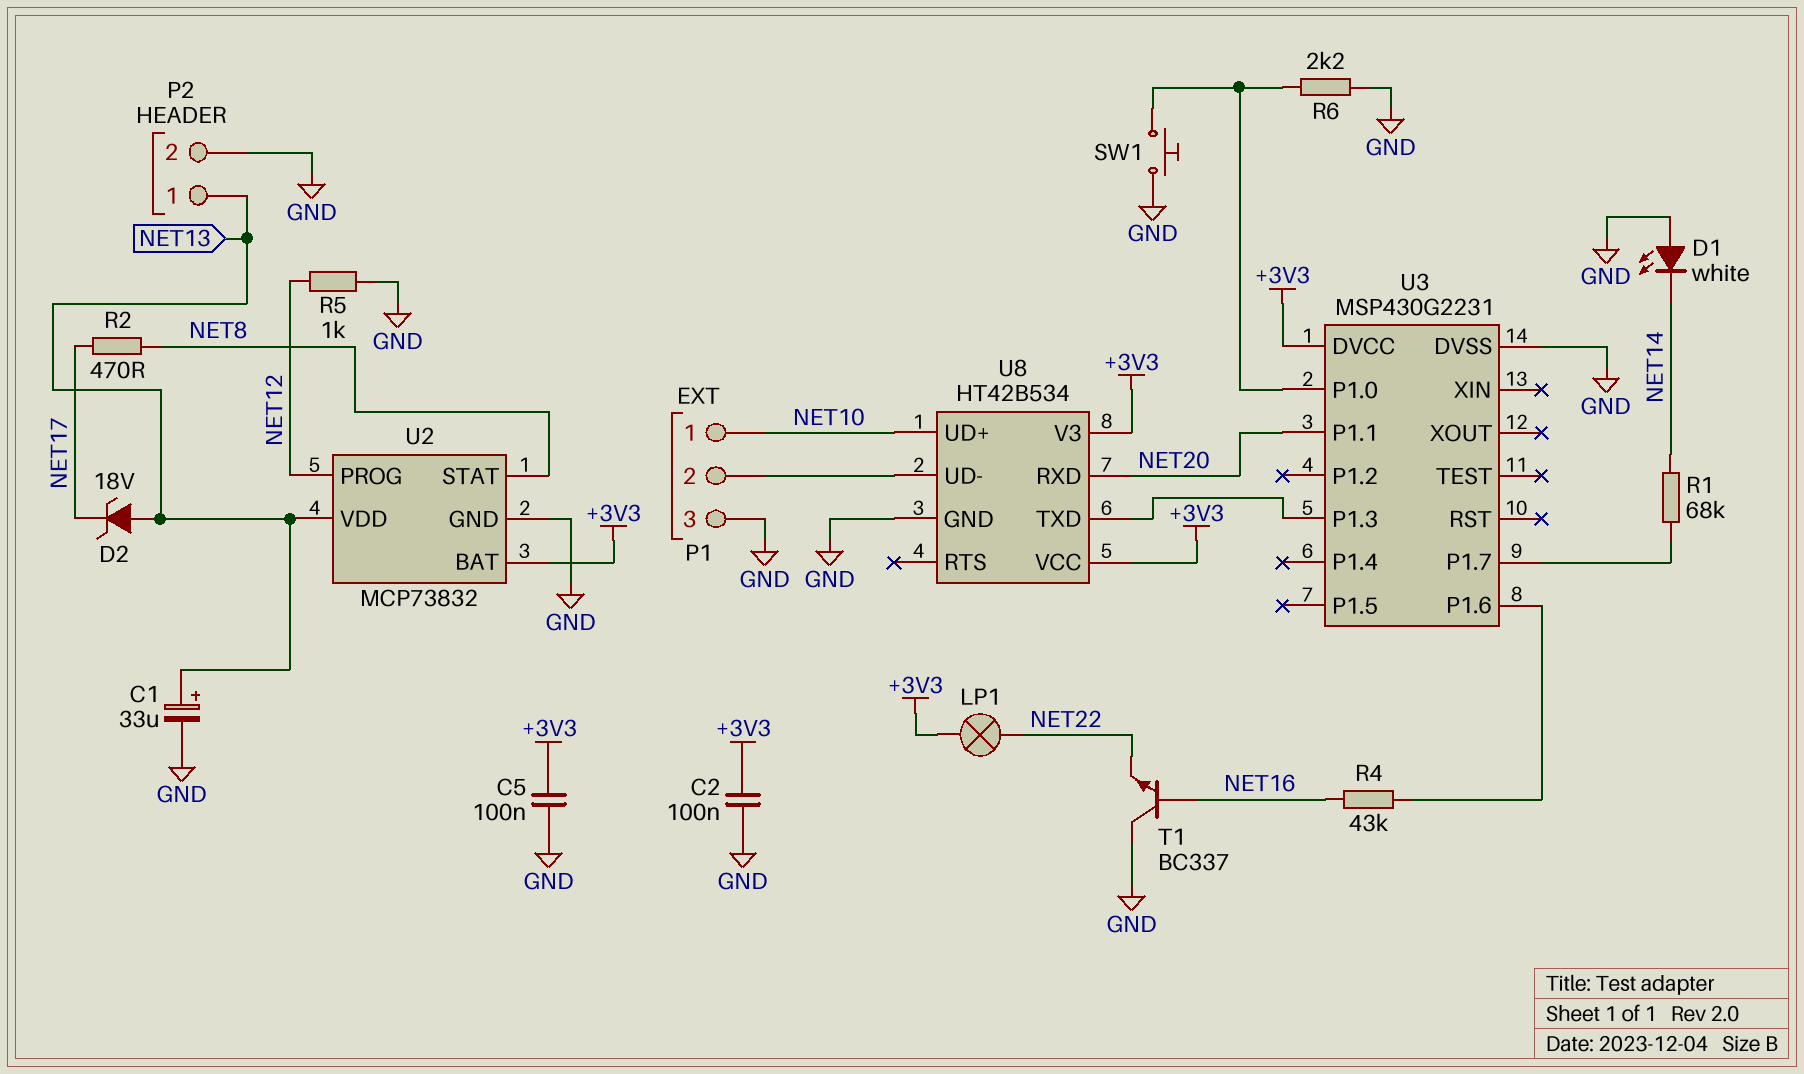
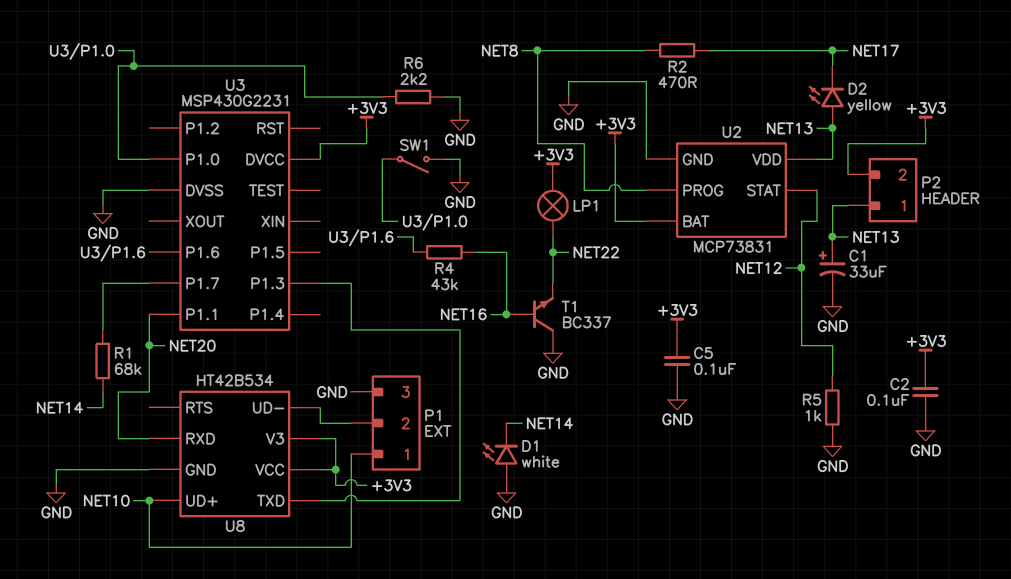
D2: zener 18V (A NET13, K NET17) -> LED yellow (A NET13, K NET17)
P2 pin 2: GND -> +3V3
SW1: button (GND, U3/P1.0) -> switch (GND, U3/P1.0)
U2: MCP73832 -> MCP73831
U2 pin PROG: NET12 -> NET8
U2 pin STAT: NET8 -> NET12

